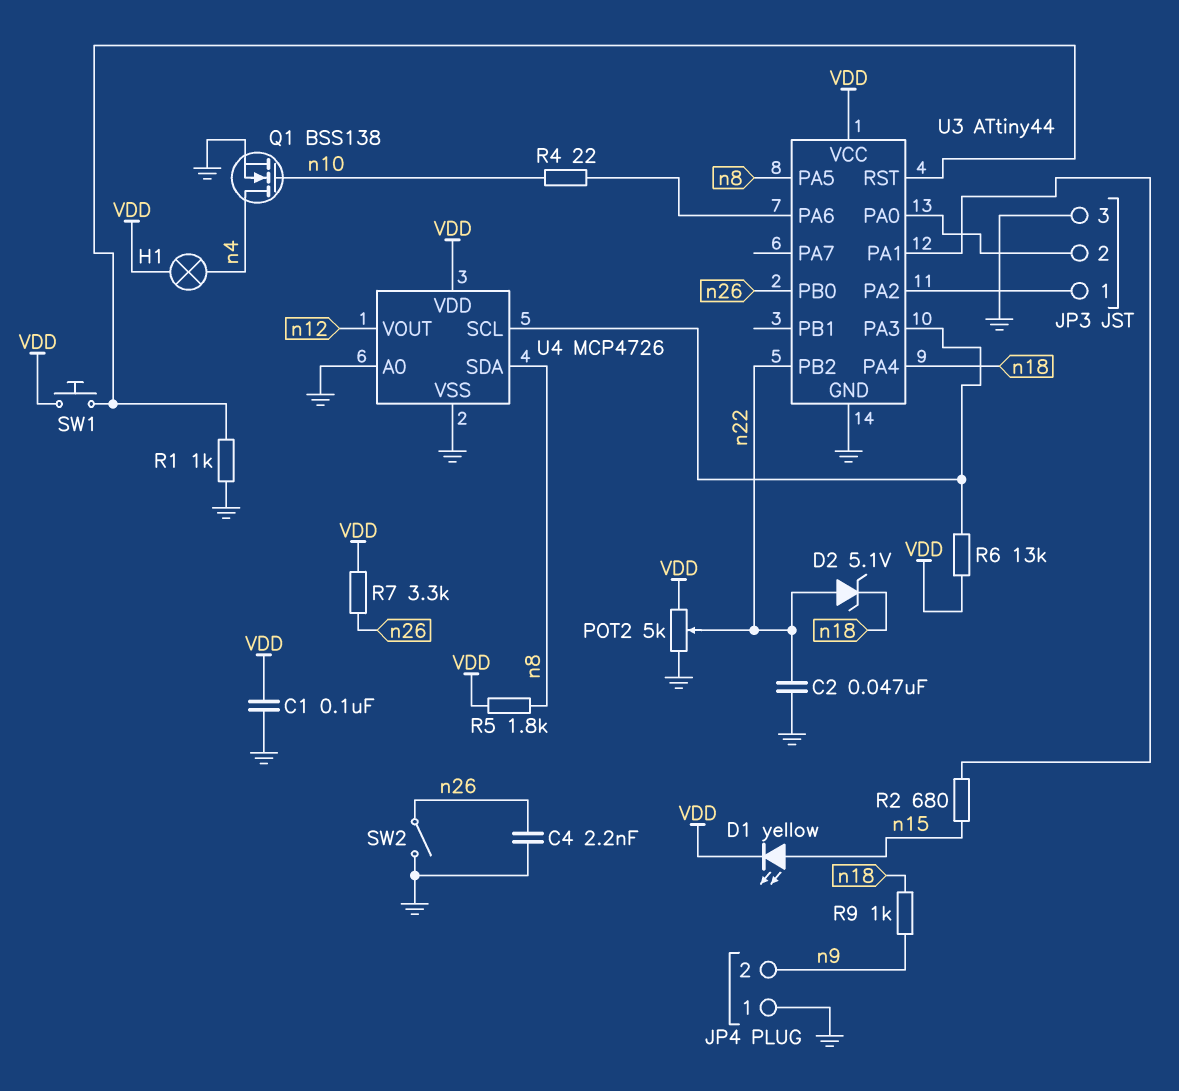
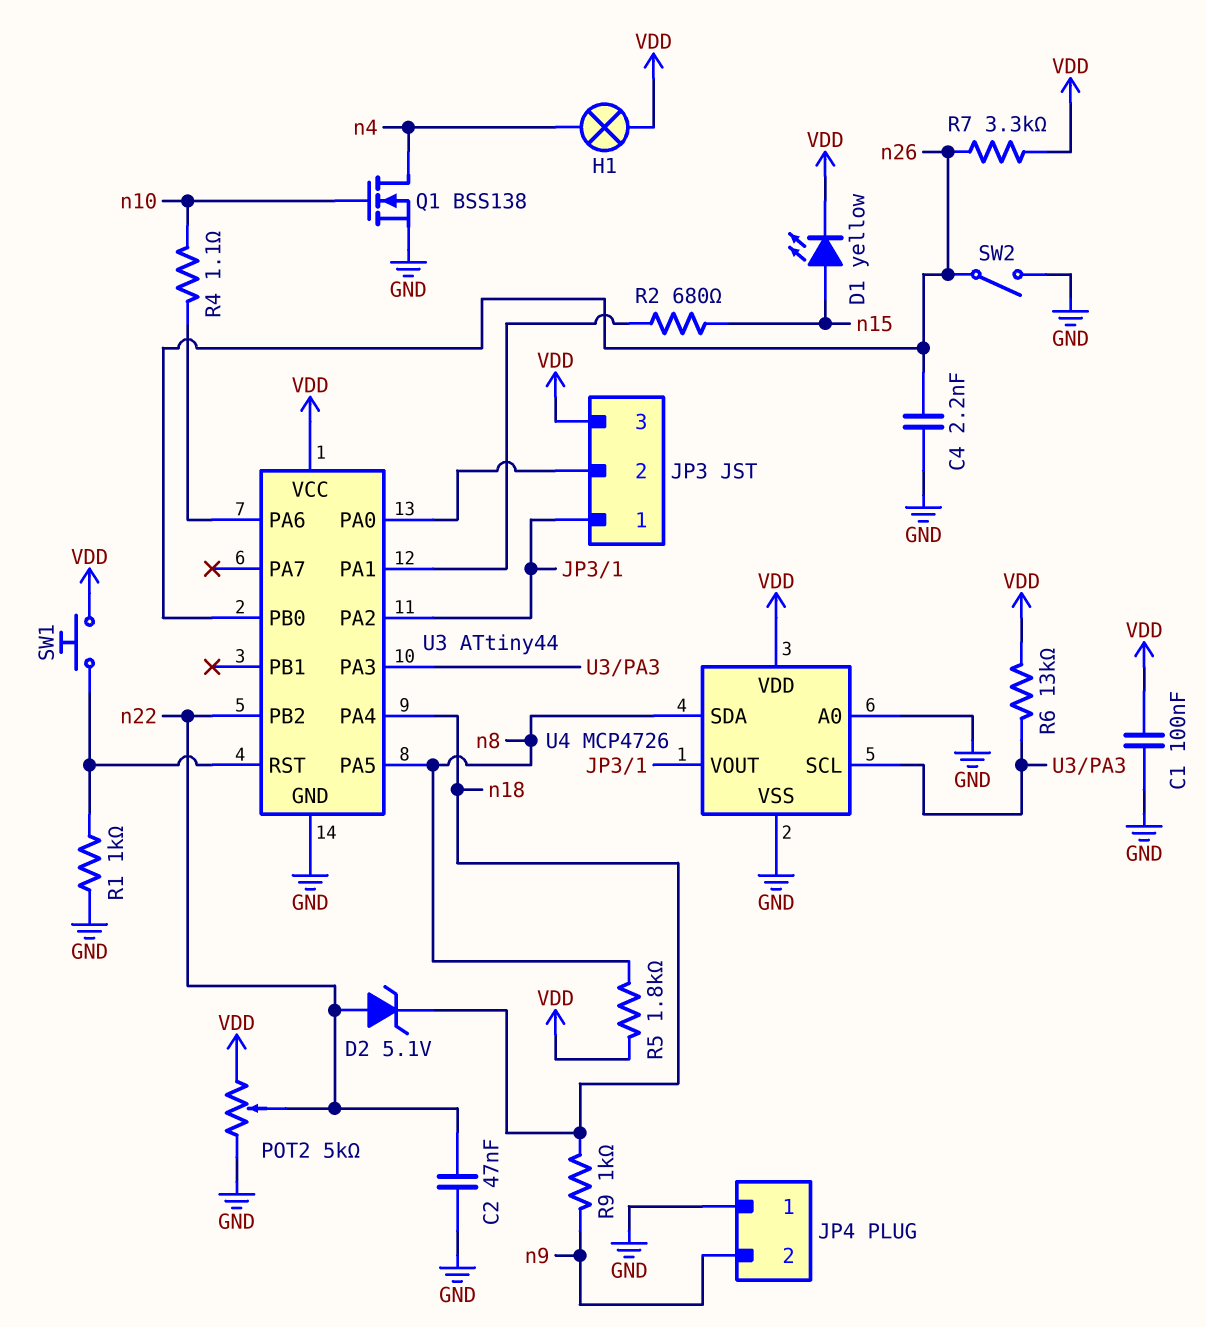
JP3 pin 3: GND -> VDD
R4: 22 (U3/PA6, n10) -> 1.1 (U3/PA6, n10)
U4 pin VOUT: n12 -> JP3/1

